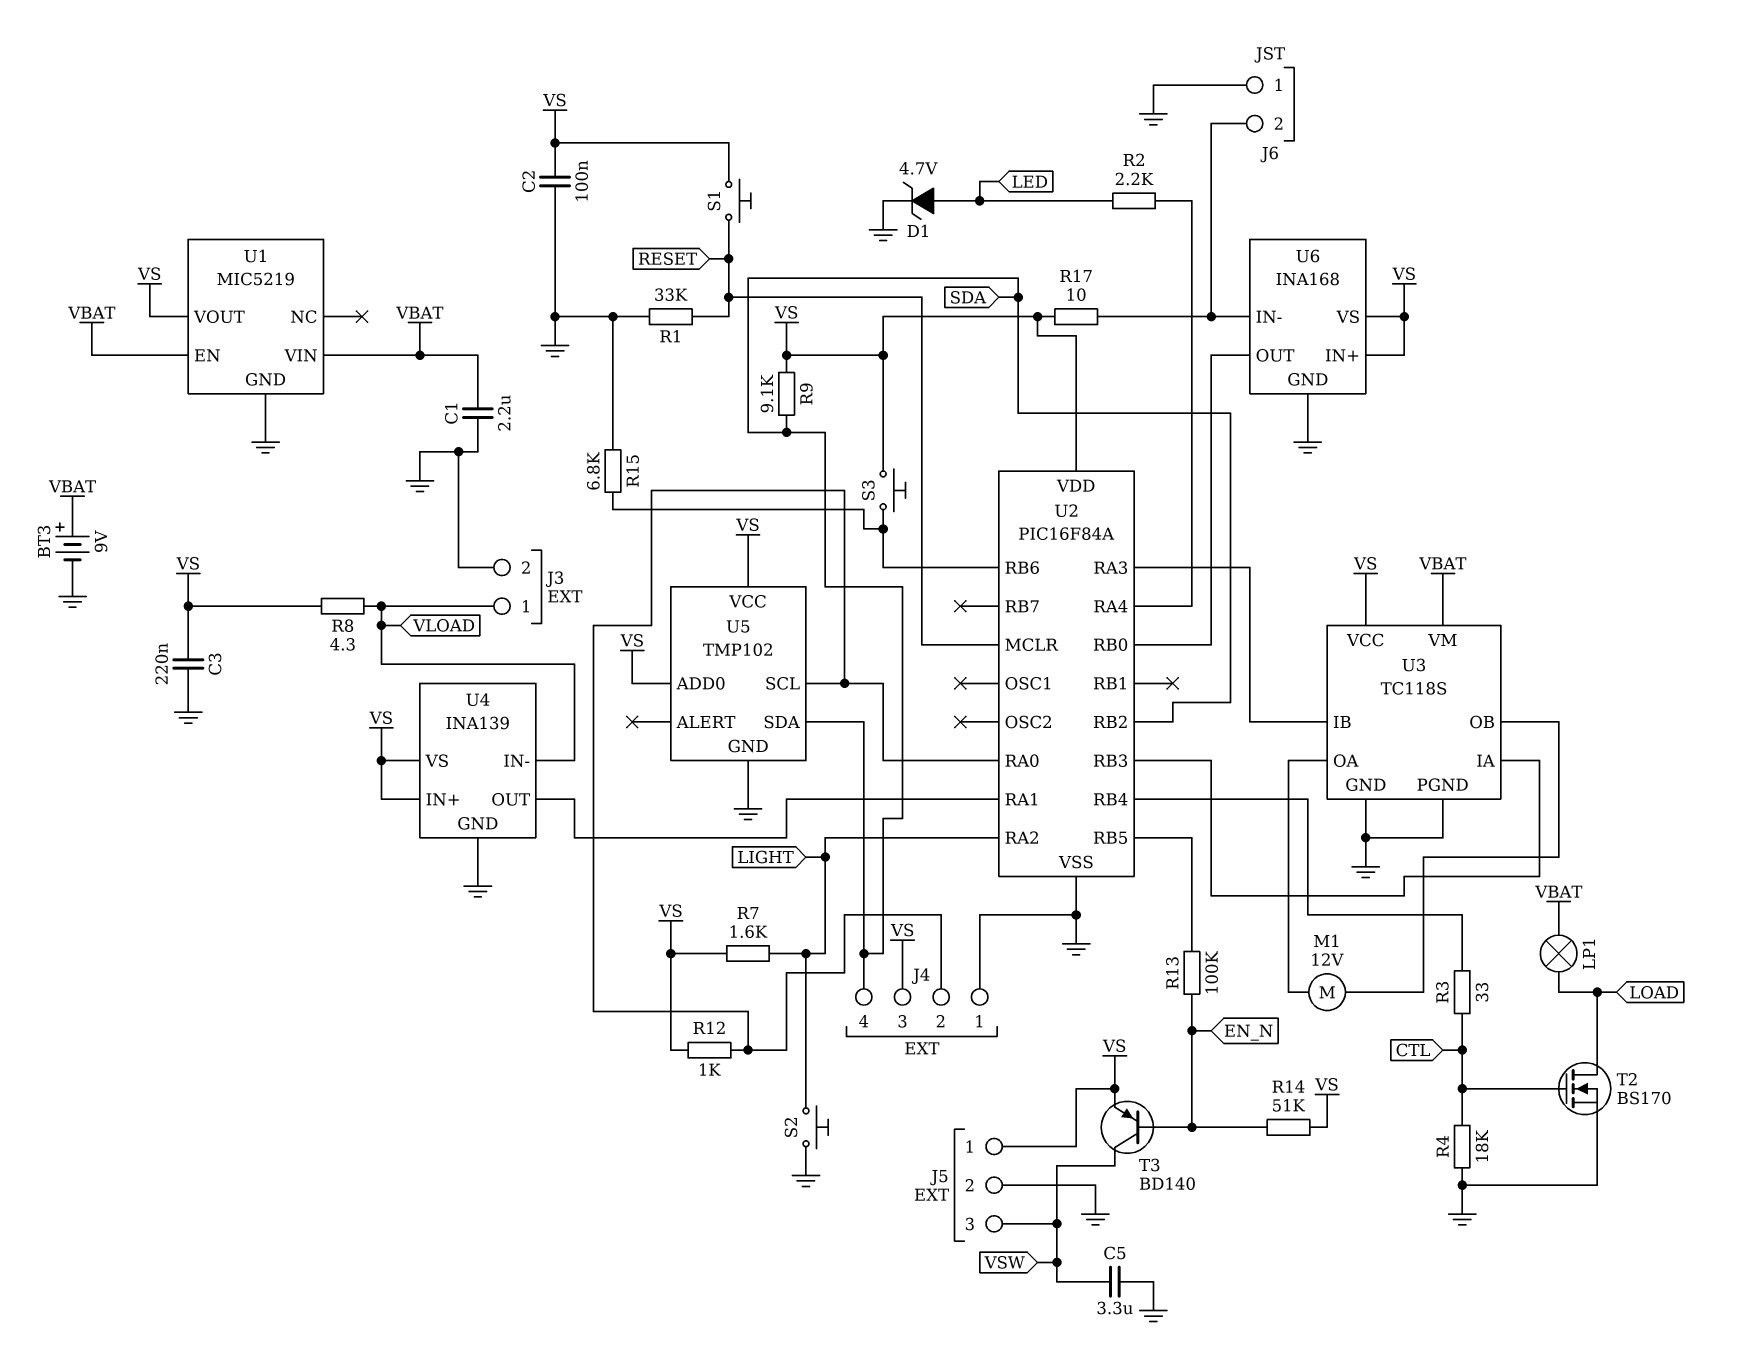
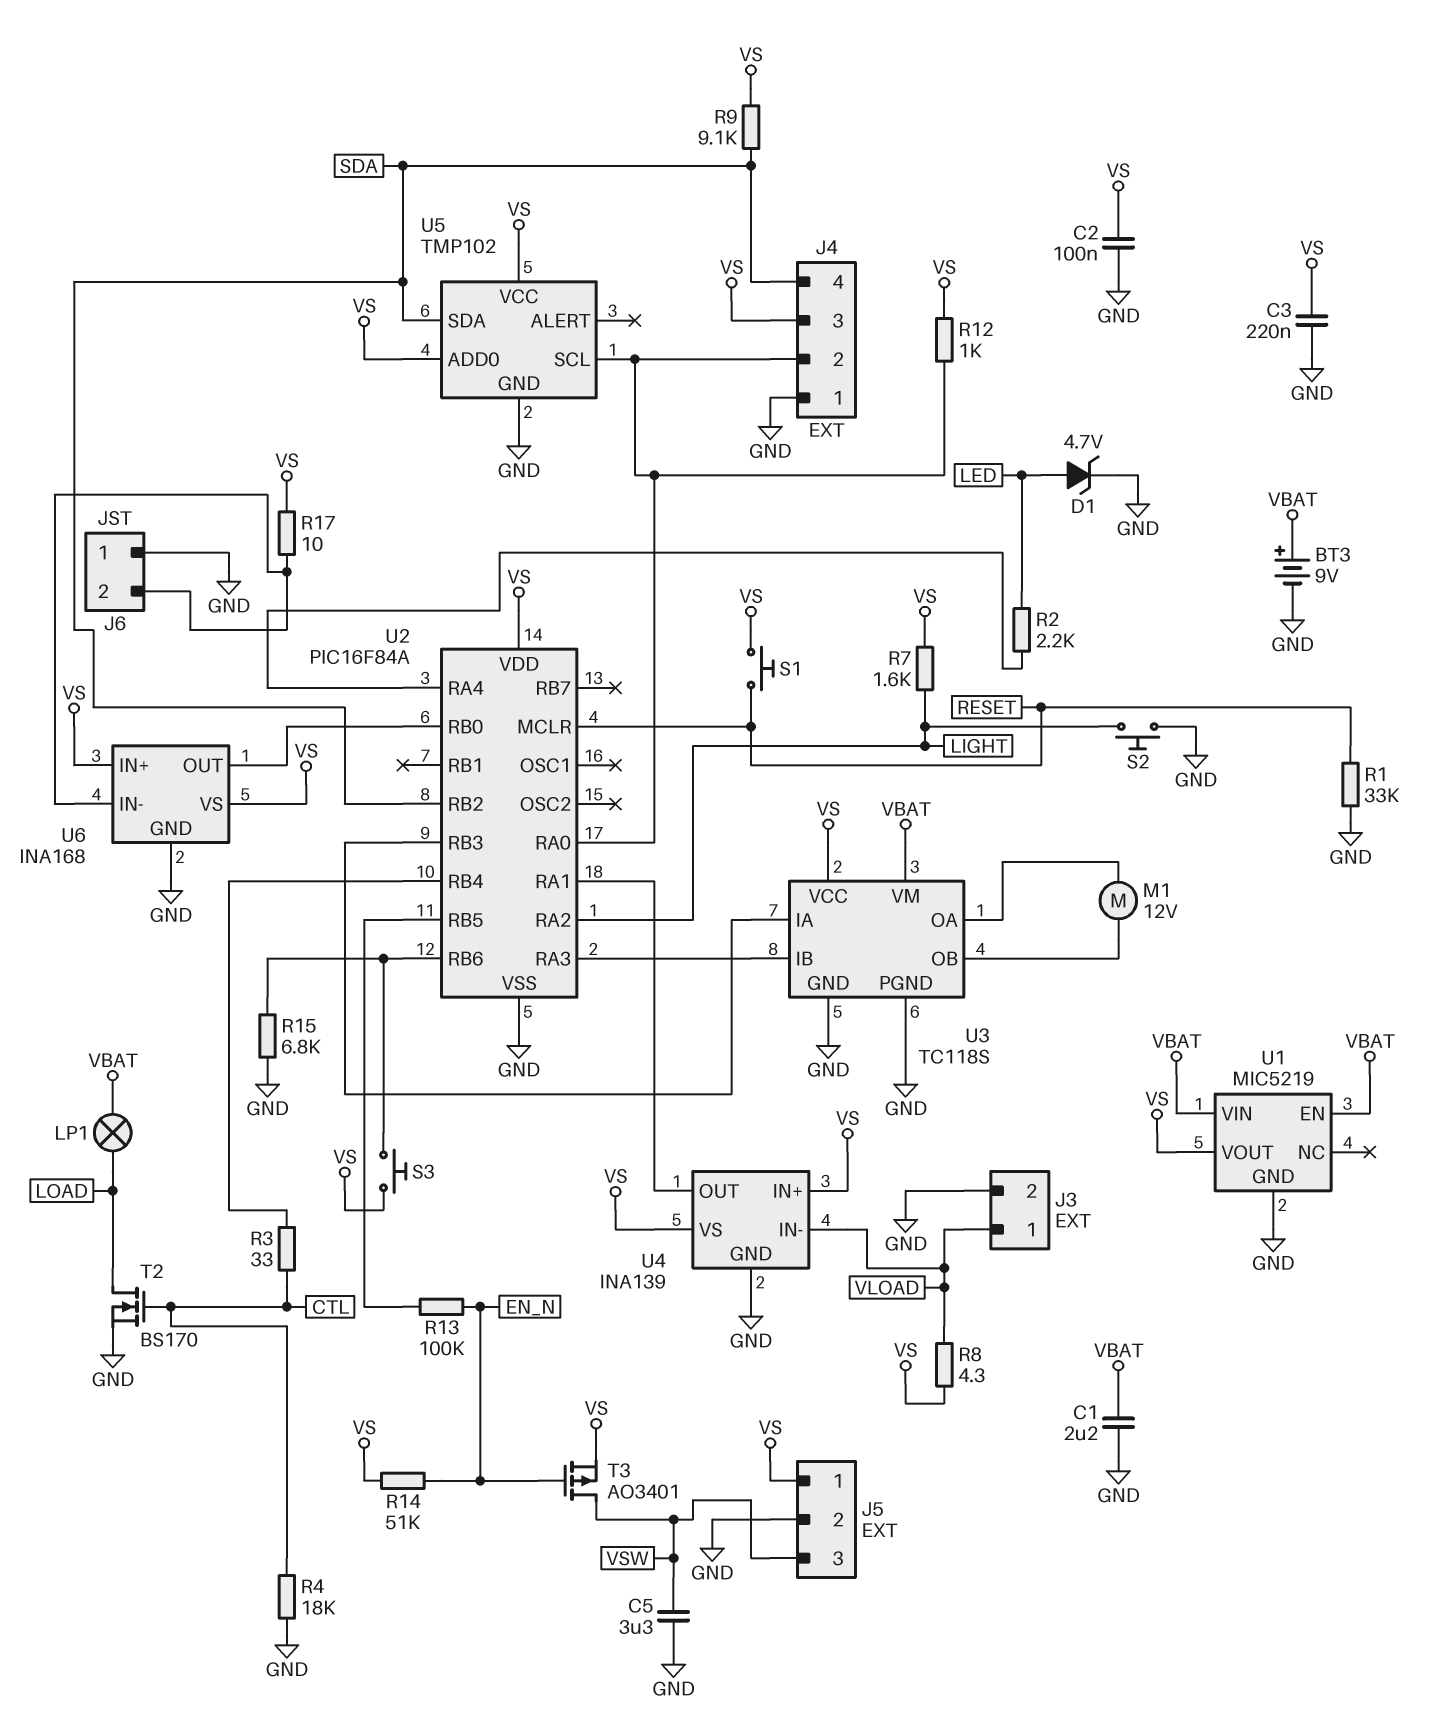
T3: PNP BD140 (B EN_N, C VSW, E VS) -> PMOS AO3401 (G EN_N, D VSW, S VS)

